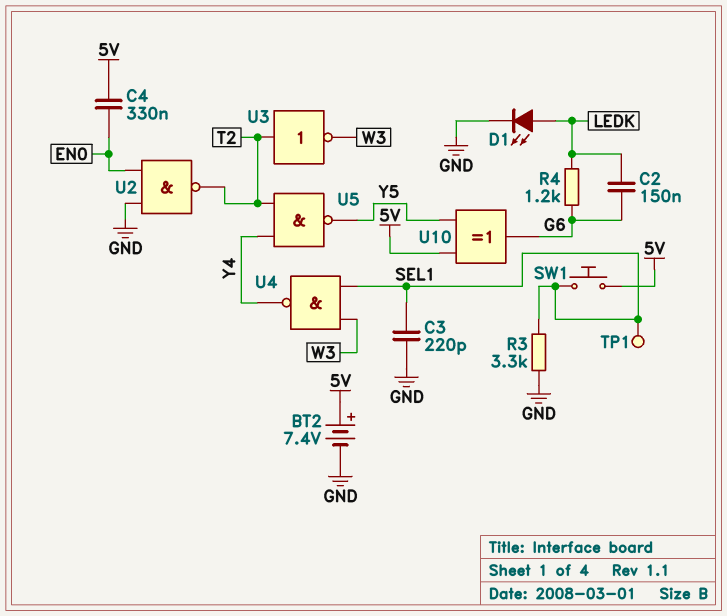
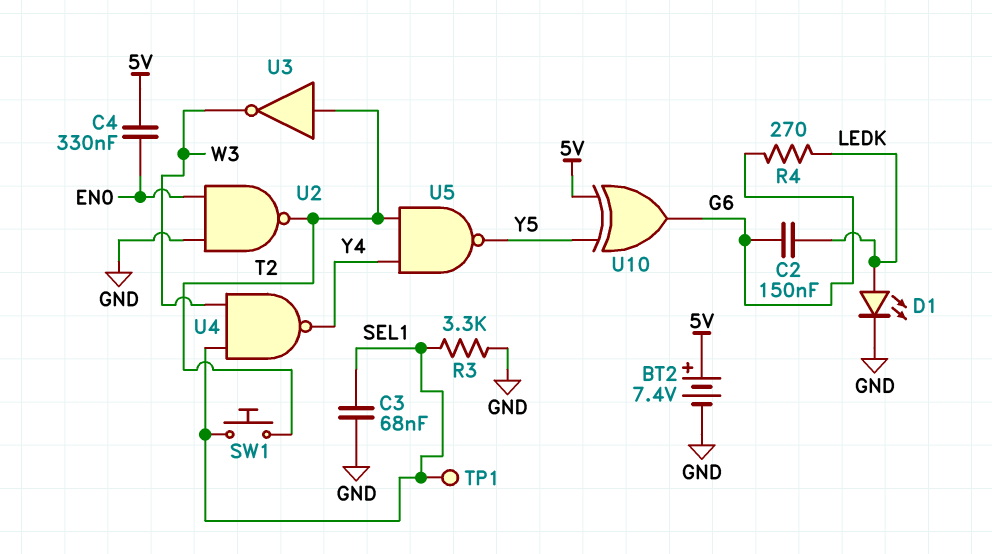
C3: 220pF (GND, SEL1) -> 68nF (GND, SEL1)
R4: 1.2k (G6, LEDK) -> 270 (G6, LEDK)
SW1: button (5V, SEL1) -> button (SEL1, T2)

